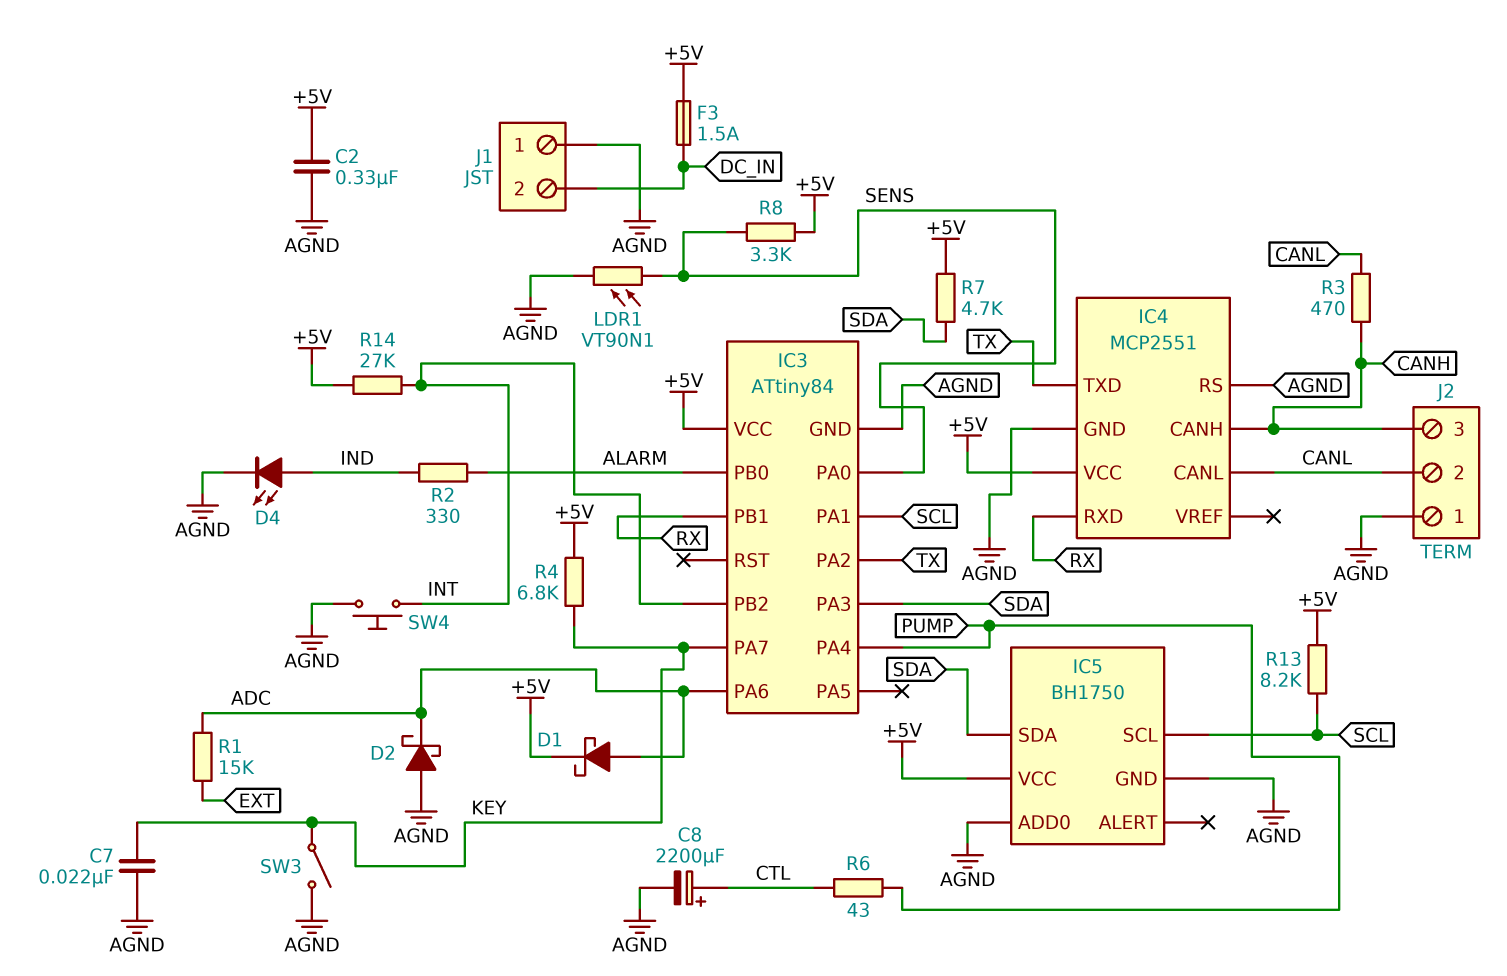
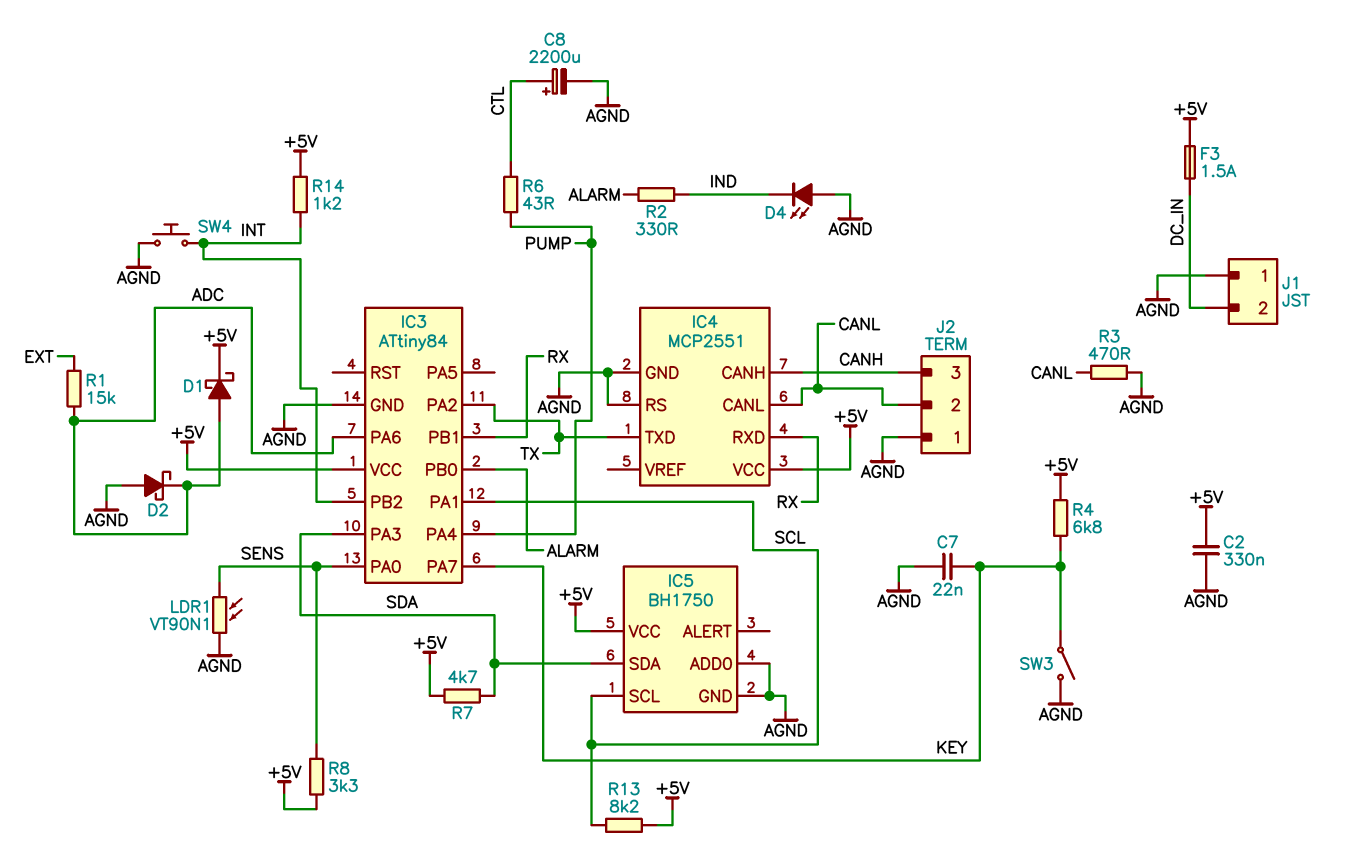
D4: LED (A IND, K AGND) -> LED (A AGND, K IND)
R3: 470 (CANH, CANL) -> 470 (AGND, CANL)
R14: 27k (+5V, INT) -> 1.2k (+5V, INT)

